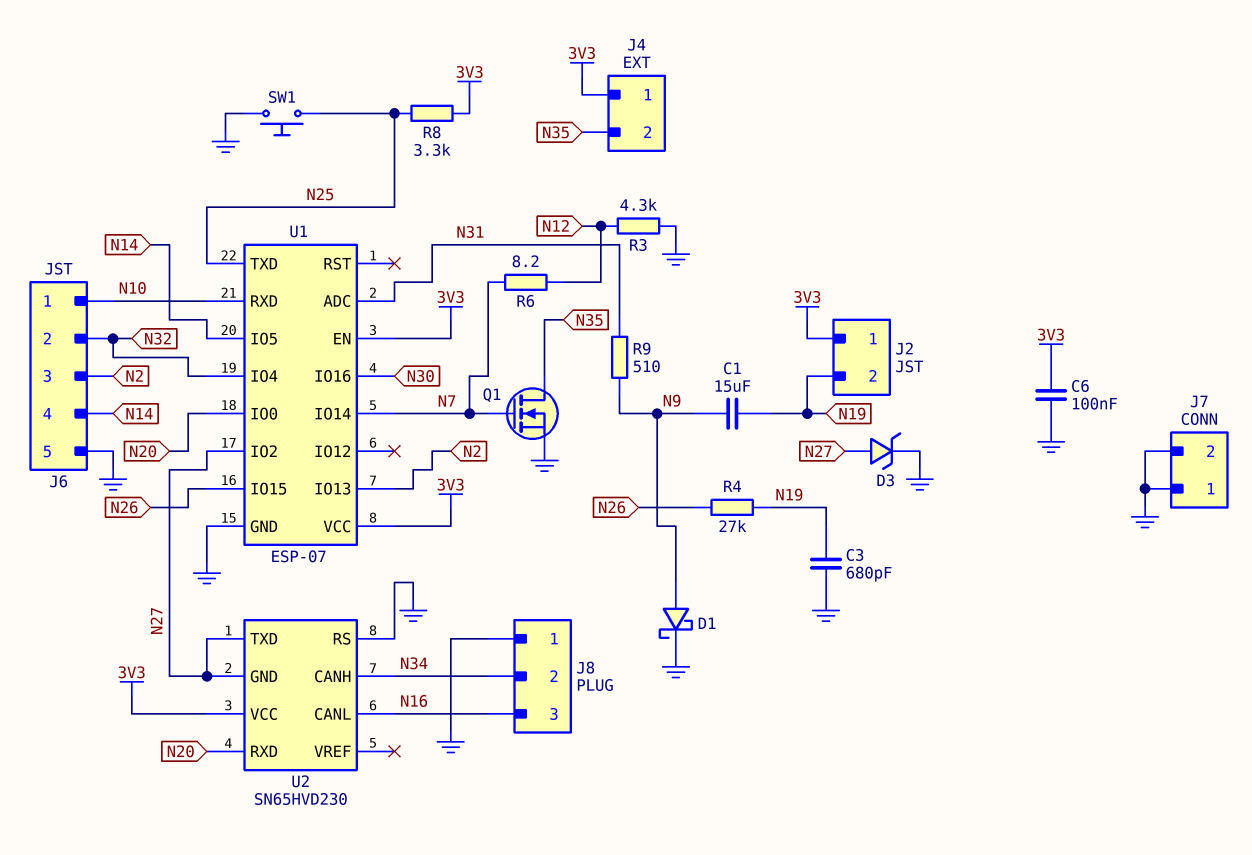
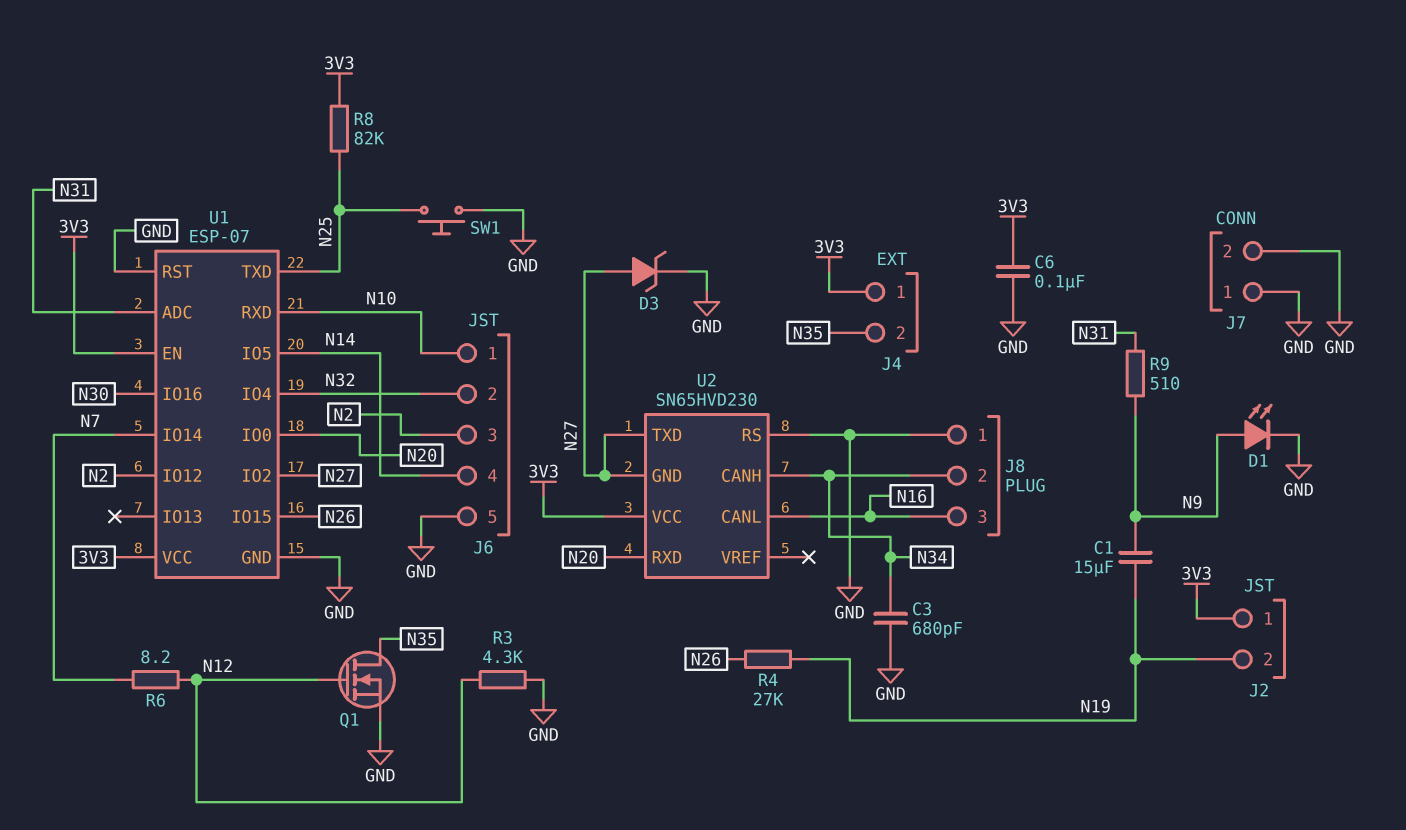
C3: 680pF (GND, N19) -> 680pF (GND, N34)
D1: schottky (A N9, K GND) -> LED (A N9, K GND)
Q1: NMOS (G N7, D N35, S GND) -> NMOS (G N12, D N35, S GND)
R8: 3.3k (3V3, N25) -> 82k (3V3, N25)
U1 pin IO12: none -> N2
U1 pin IO13: N2 -> none
U1 pin RST: none -> GND

